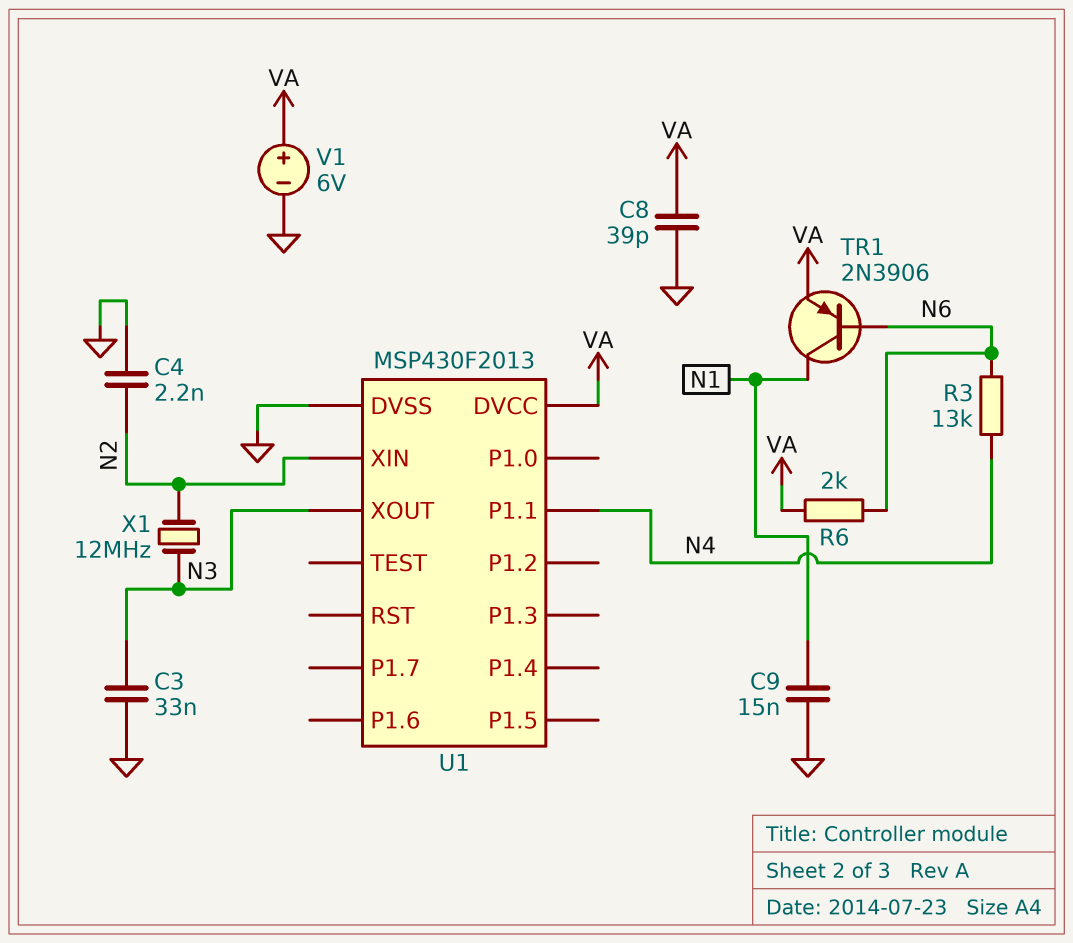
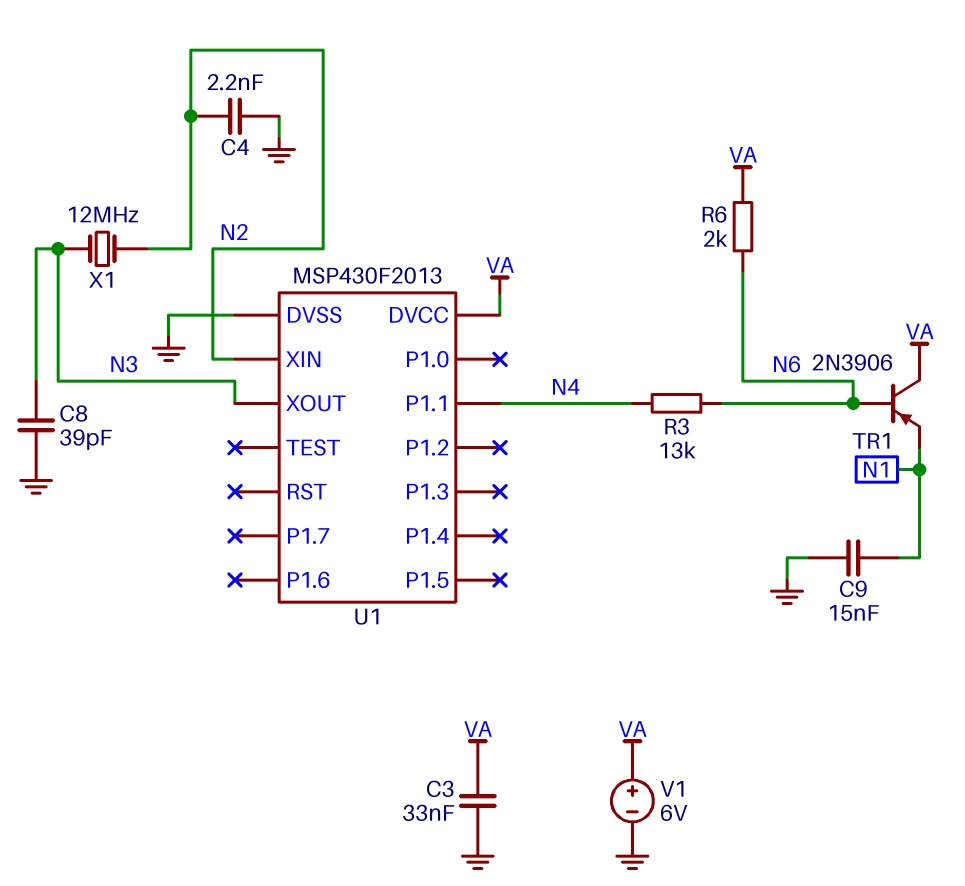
C3: 33nF (GND, N3) -> 33nF (GND, VA)
C8: 39pF (GND, VA) -> 39pF (GND, N3)
TR1: PNP 2N3906 (B N6, C N1, E VA) -> PNP 2N3906 (B N6, C VA, E N1)

